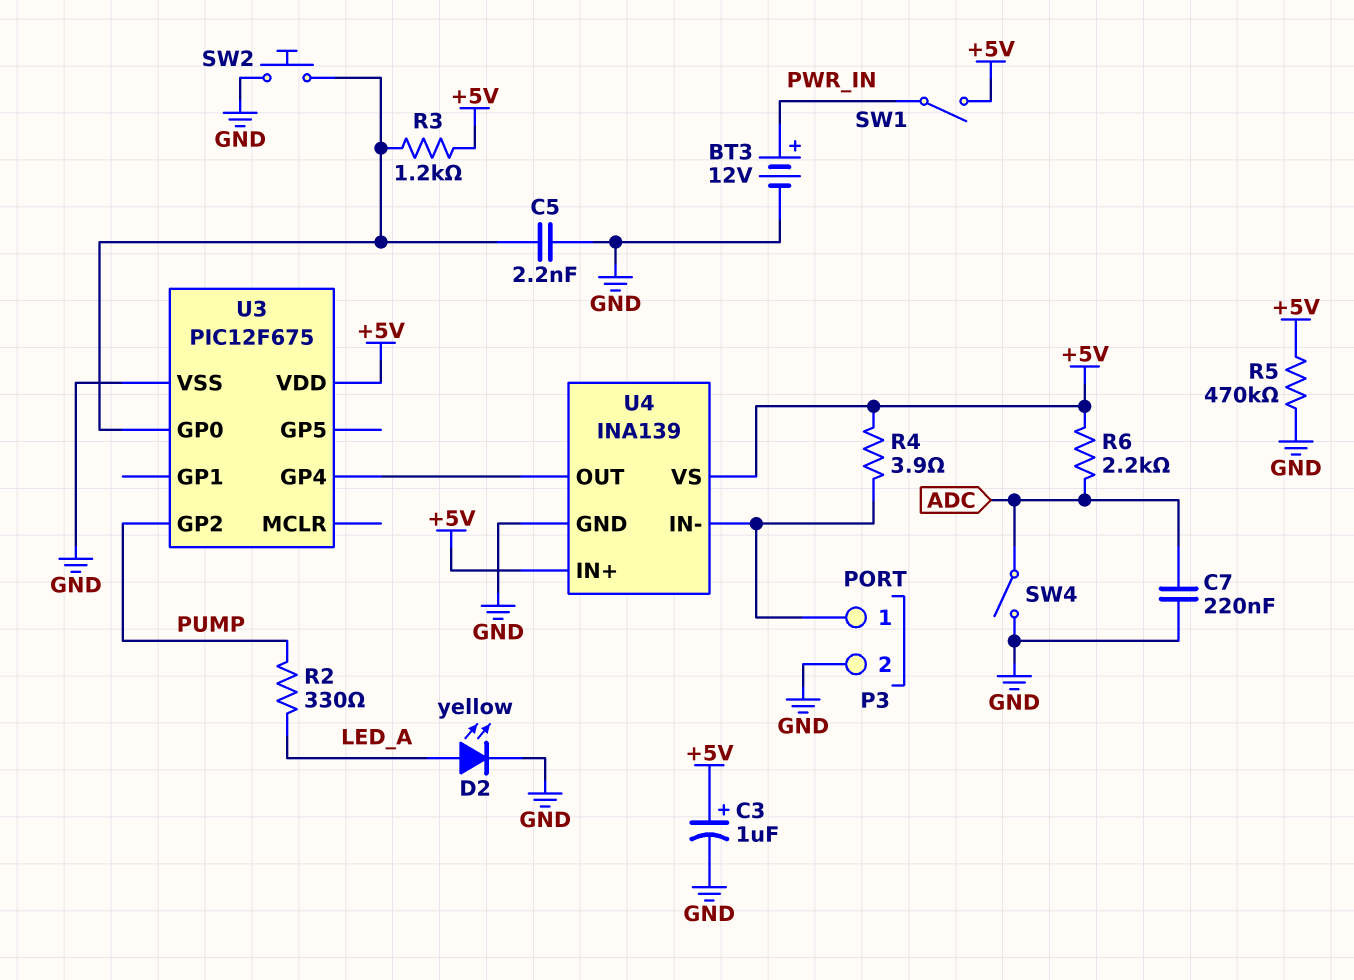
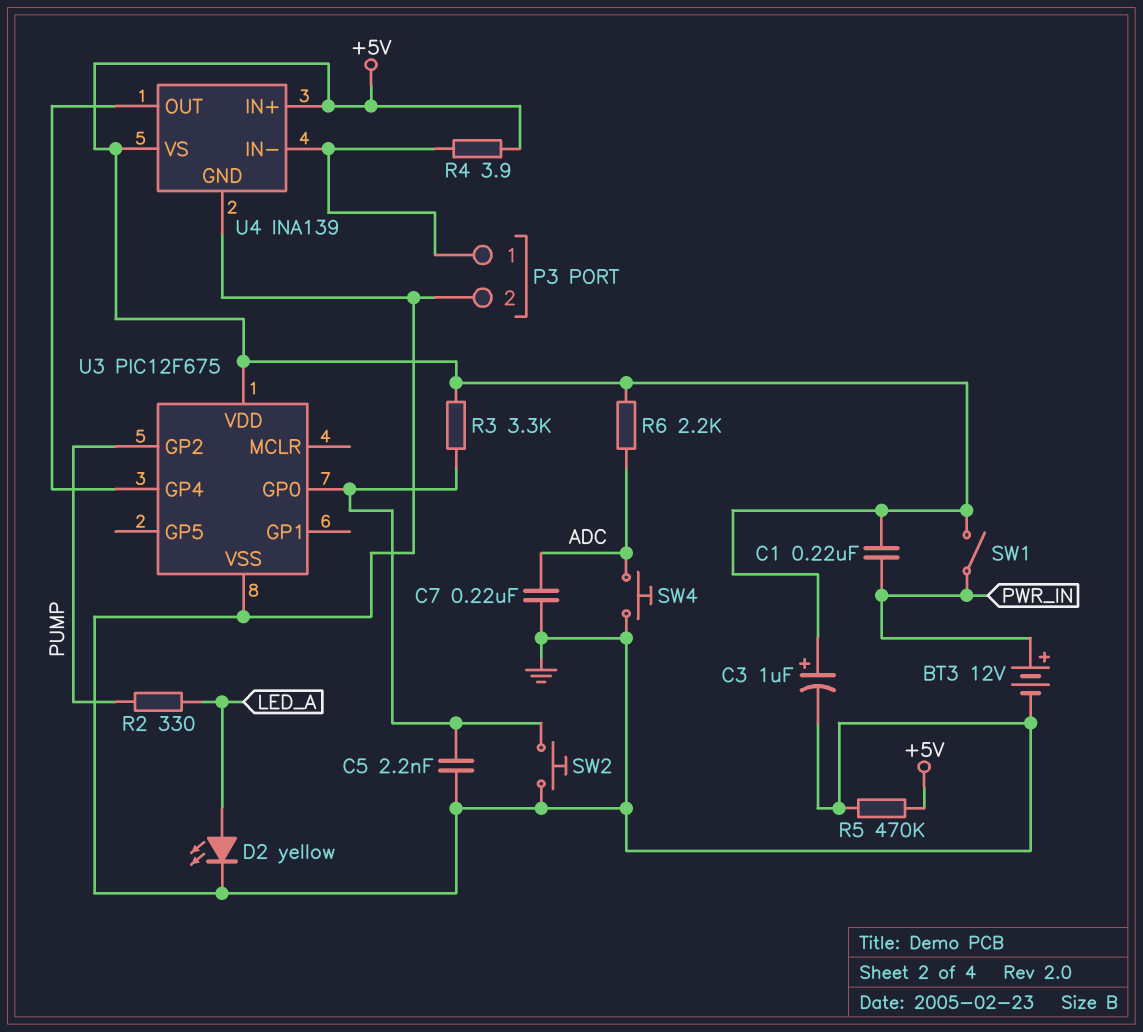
C1: none -> 220nF (+5V, PWR_IN)
R3: 1.2k (+5V, U3/GP0) -> 3.3k (+5V, U3/GP0)
SW4: switch (ADC, GND) -> button (ADC, GND)

